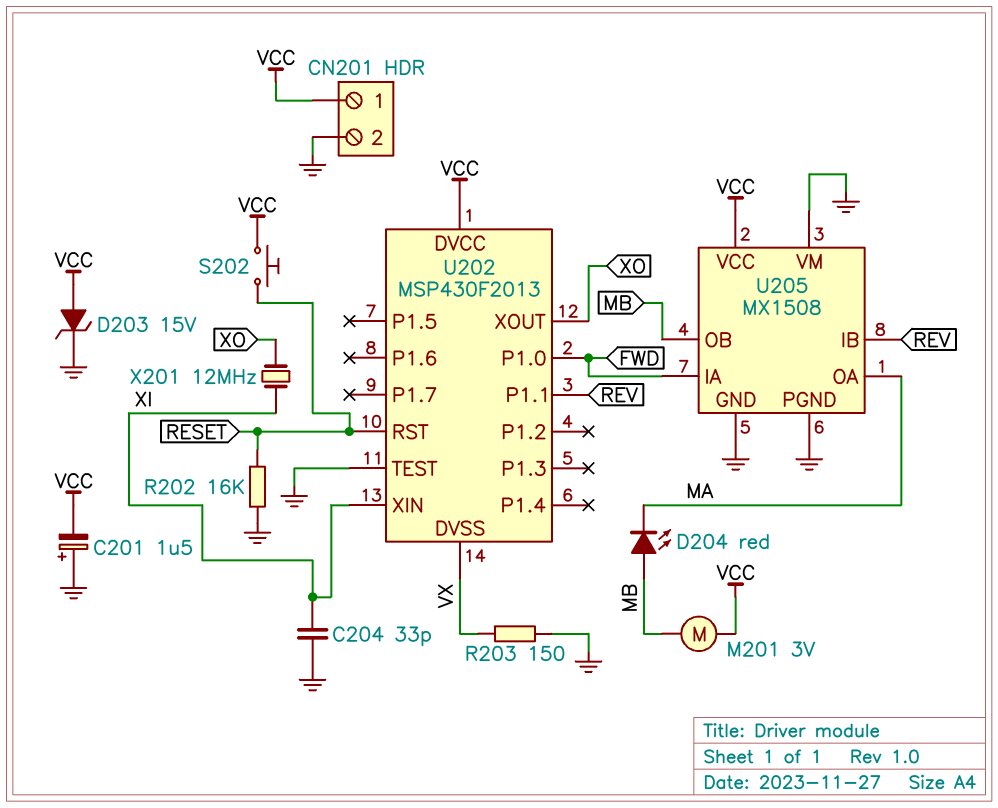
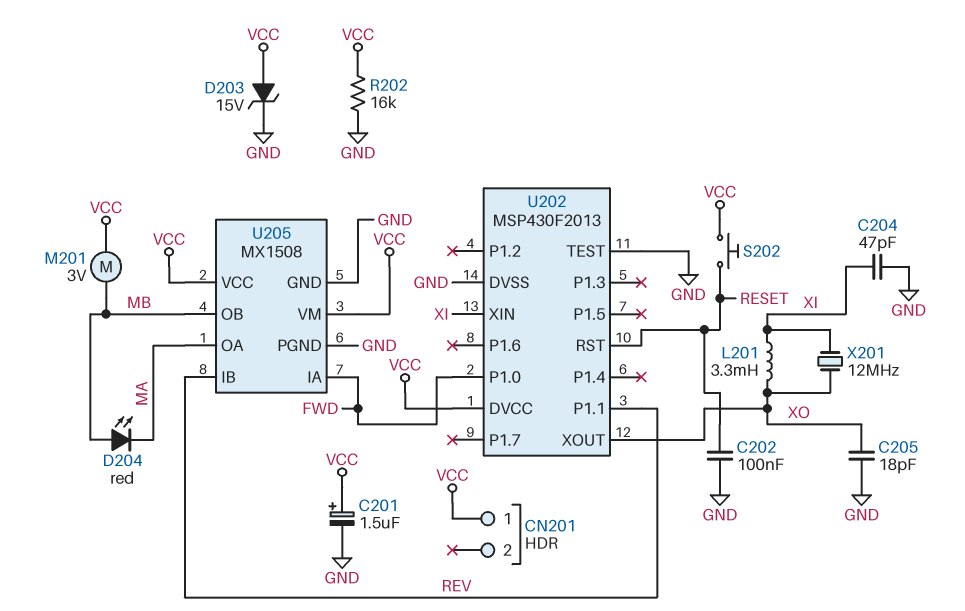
C201: 1.5uF (plus GND, minus VCC) -> 1.5uF (plus VCC, minus GND)
C202: none -> 100nF (GND, RESET)
C204: 33pF (GND, XI) -> 47pF (GND, XI)
C205: none -> 18pF (GND, XO)
CN201 pin 2: GND -> none
L201: none -> 3.3mH (XI, XO)
R202: 16k (GND, RESET) -> 16k (GND, VCC)
R203: 150 (GND, VX) -> none
U202 pin DVSS: VX -> GND
U205 pin VM: GND -> VCC

